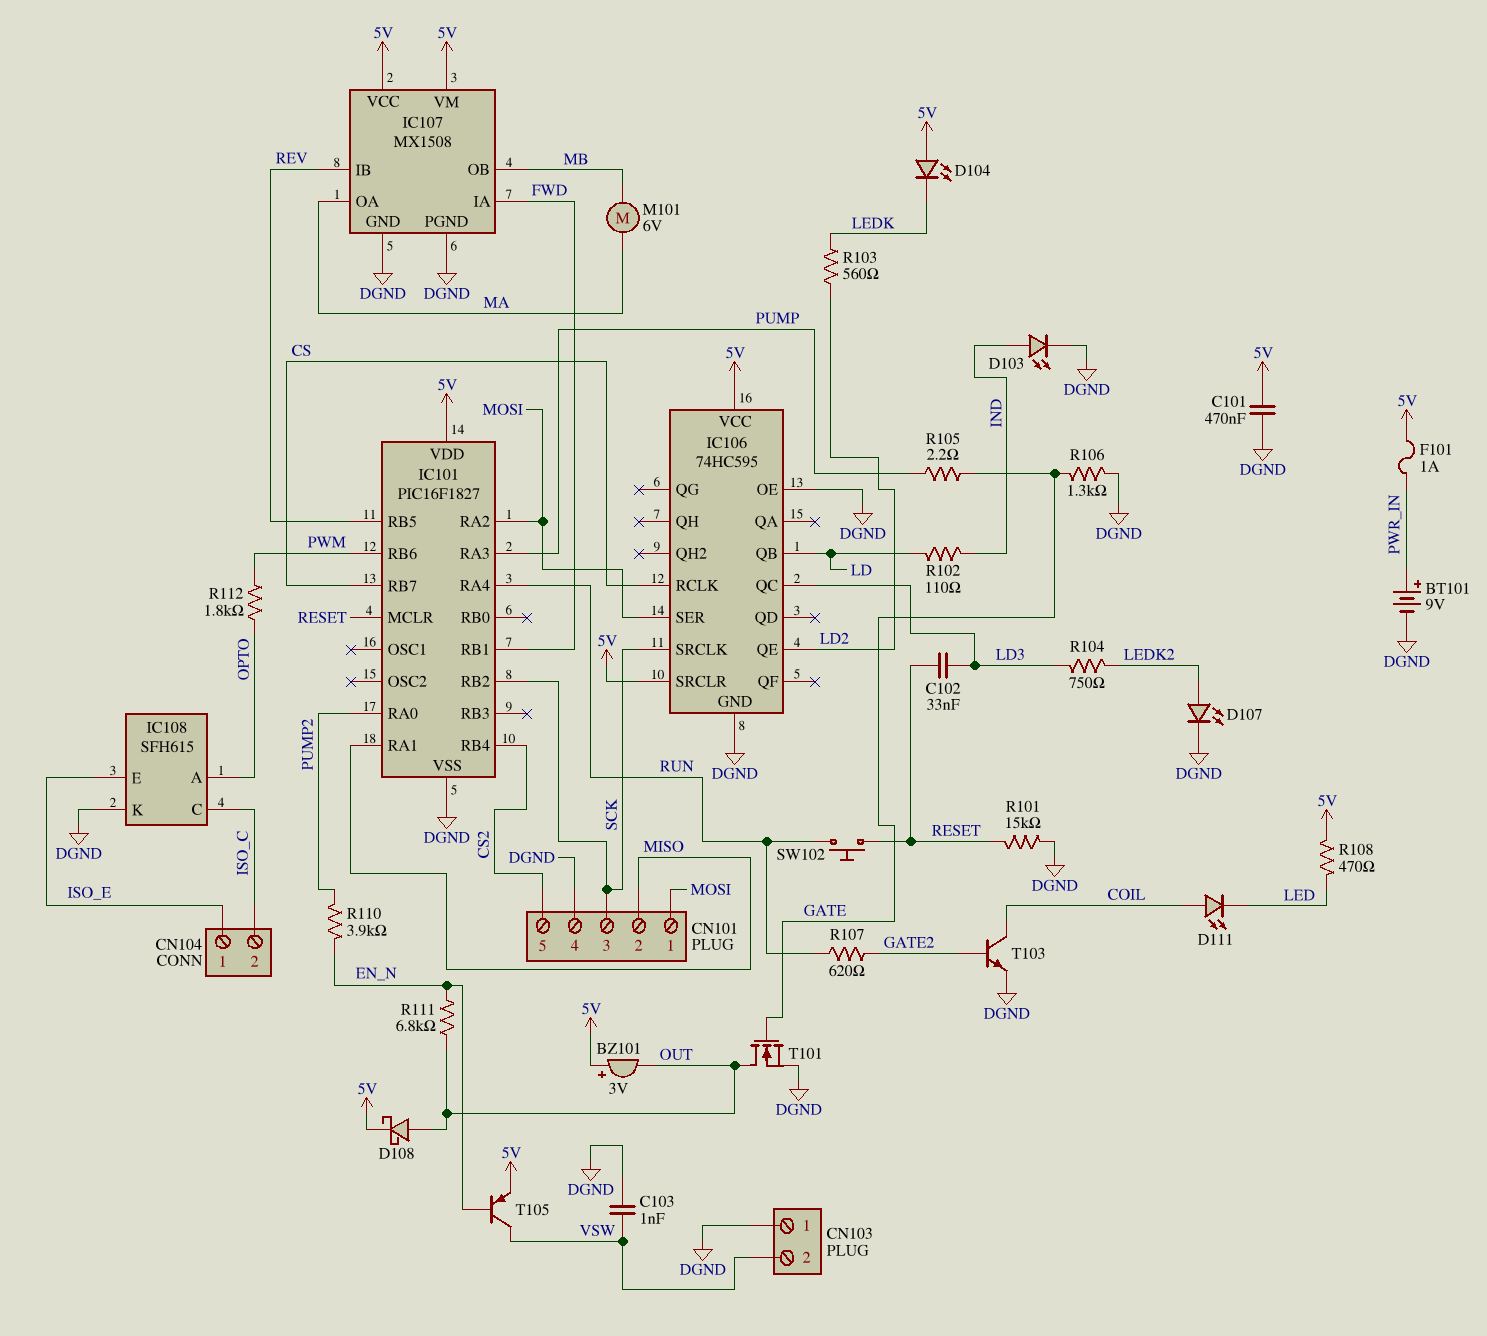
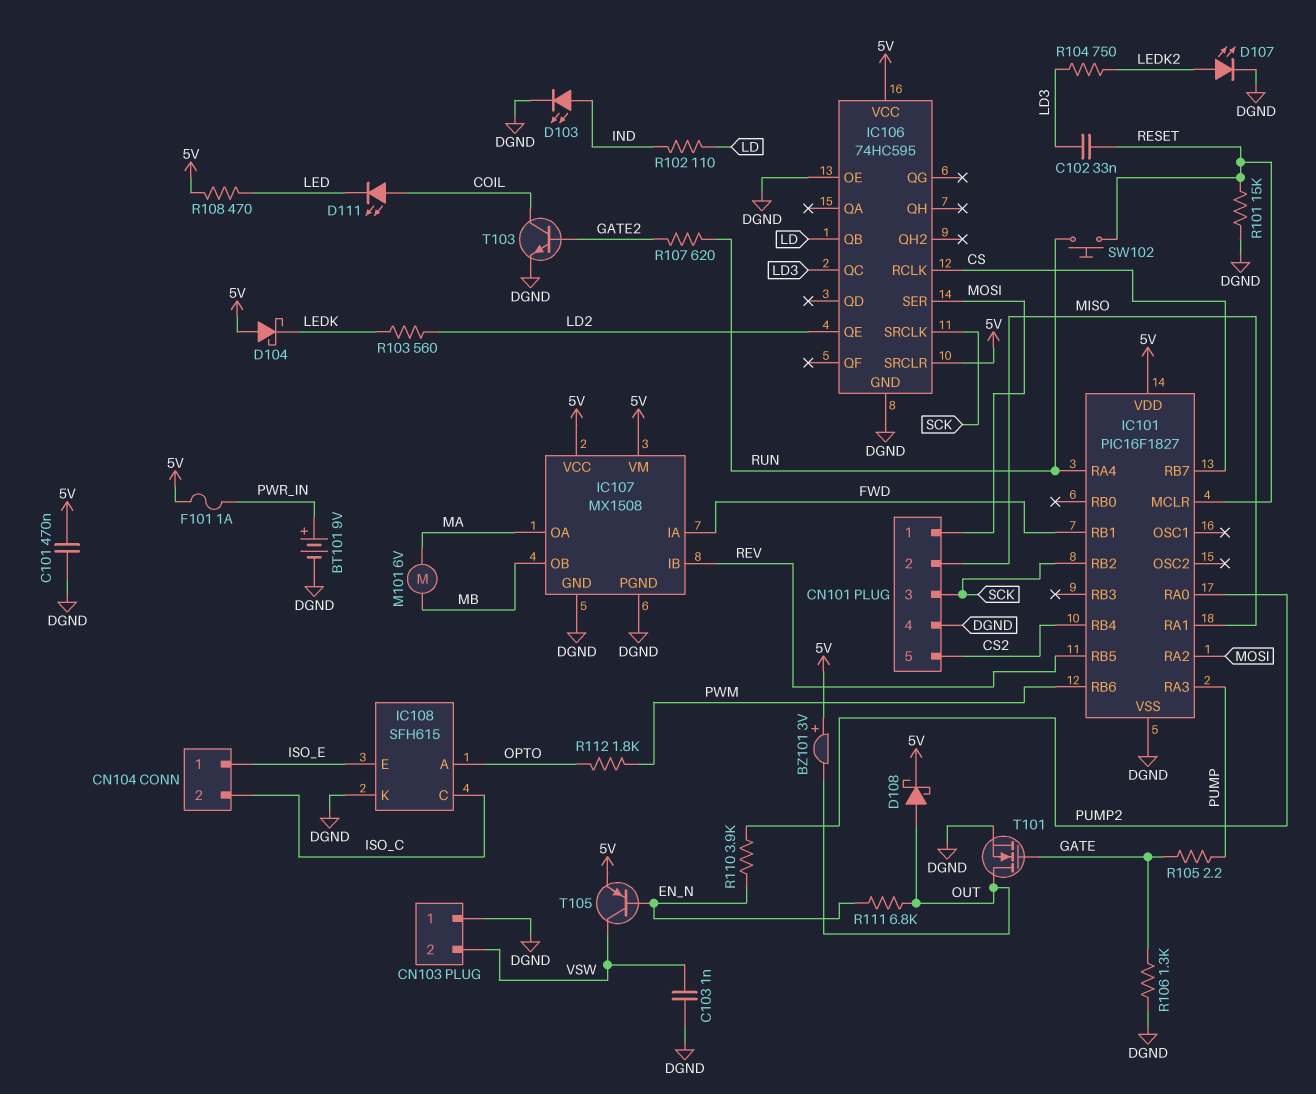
D104: LED (A 5V, K LEDK) -> schottky (A 5V, K LEDK)

